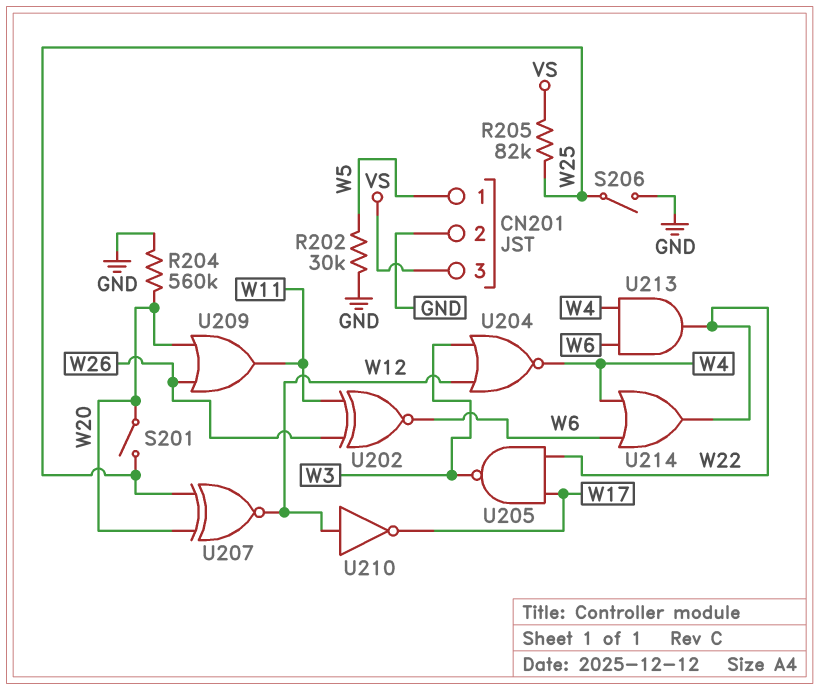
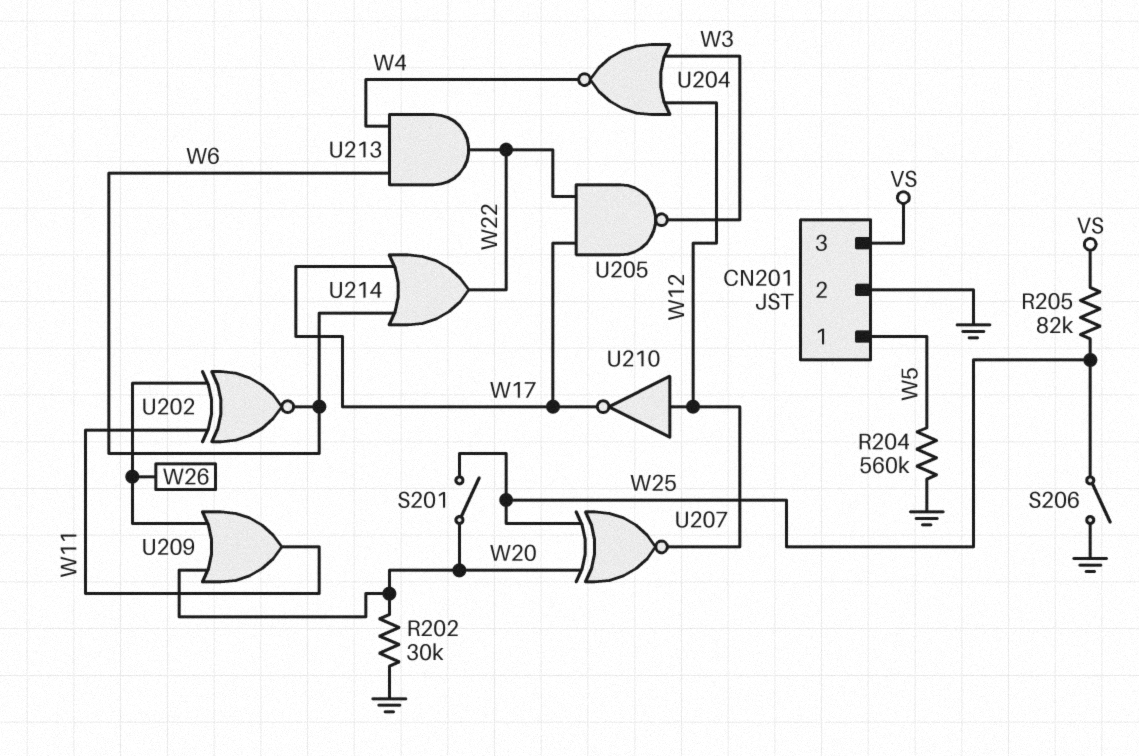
R202: 30k (GND, W5) -> 30k (GND, W20)
R204: 560k (GND, W20) -> 560k (GND, W5)
U214: OR (in W4, in W6, out W22) -> OR (in W6, in W17, out W22)

